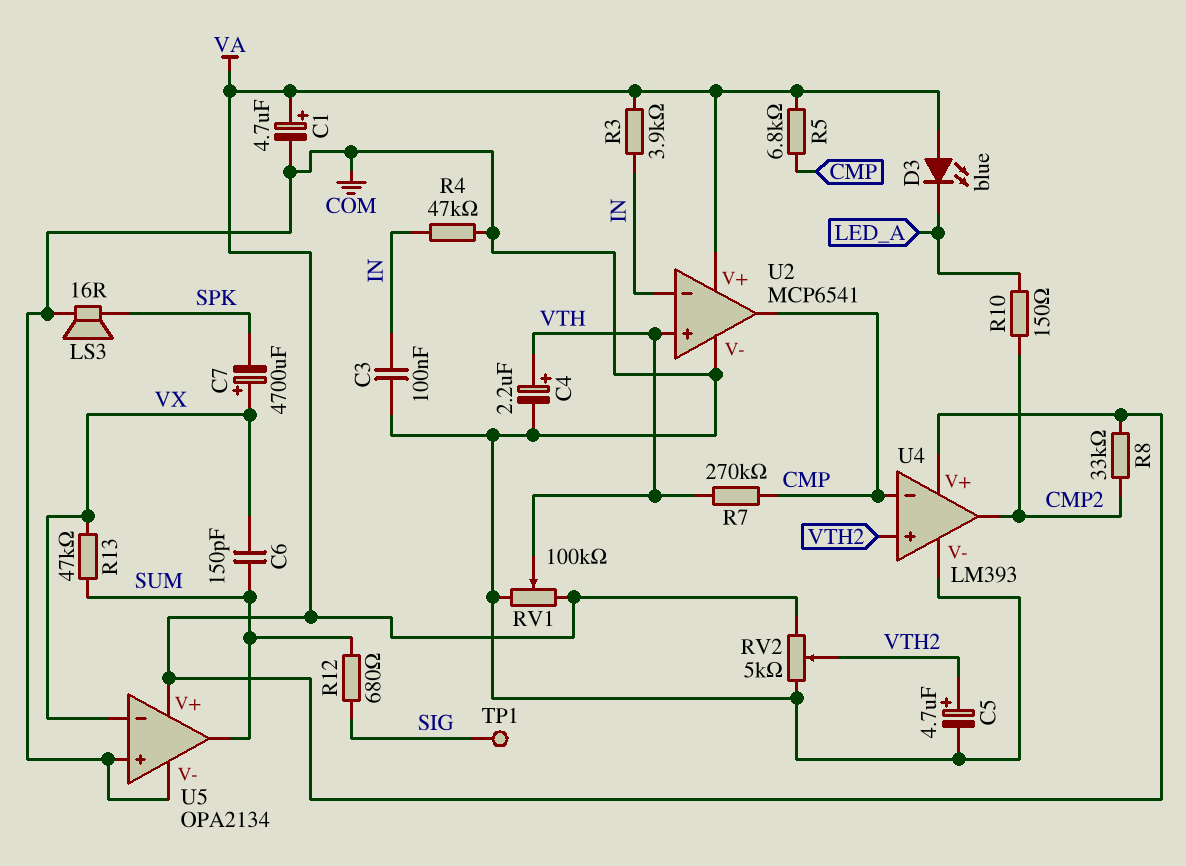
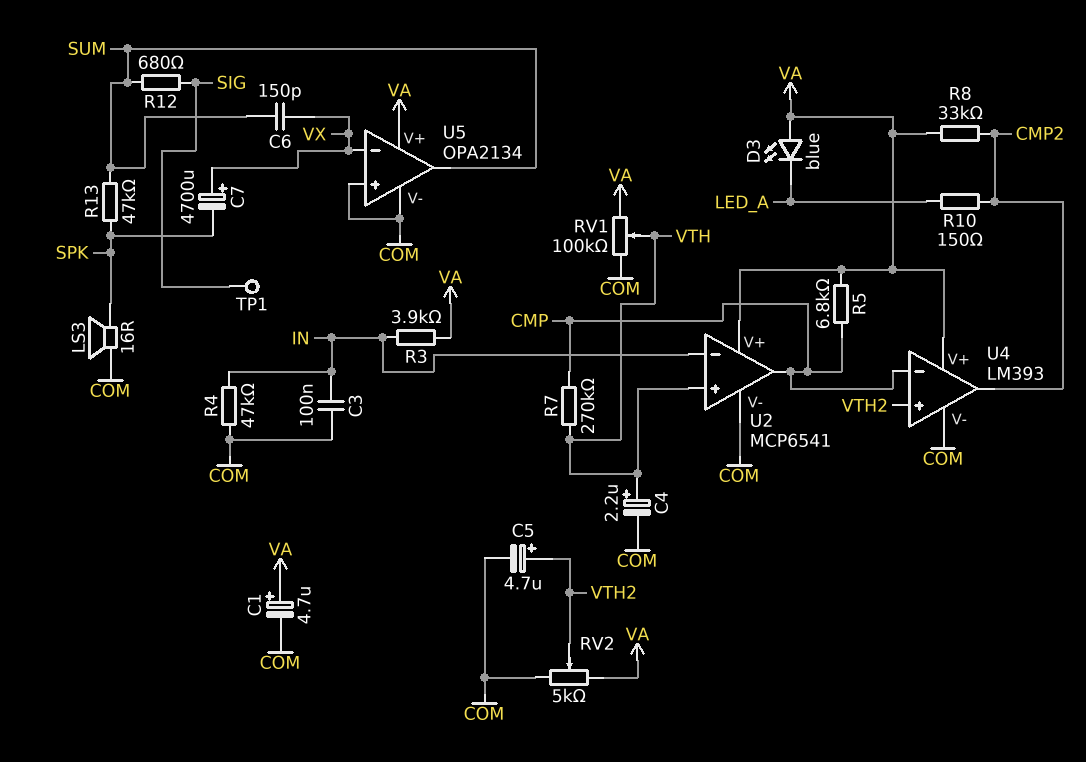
R13: 47k (SUM, VX) -> 47k (SPK, SUM)

